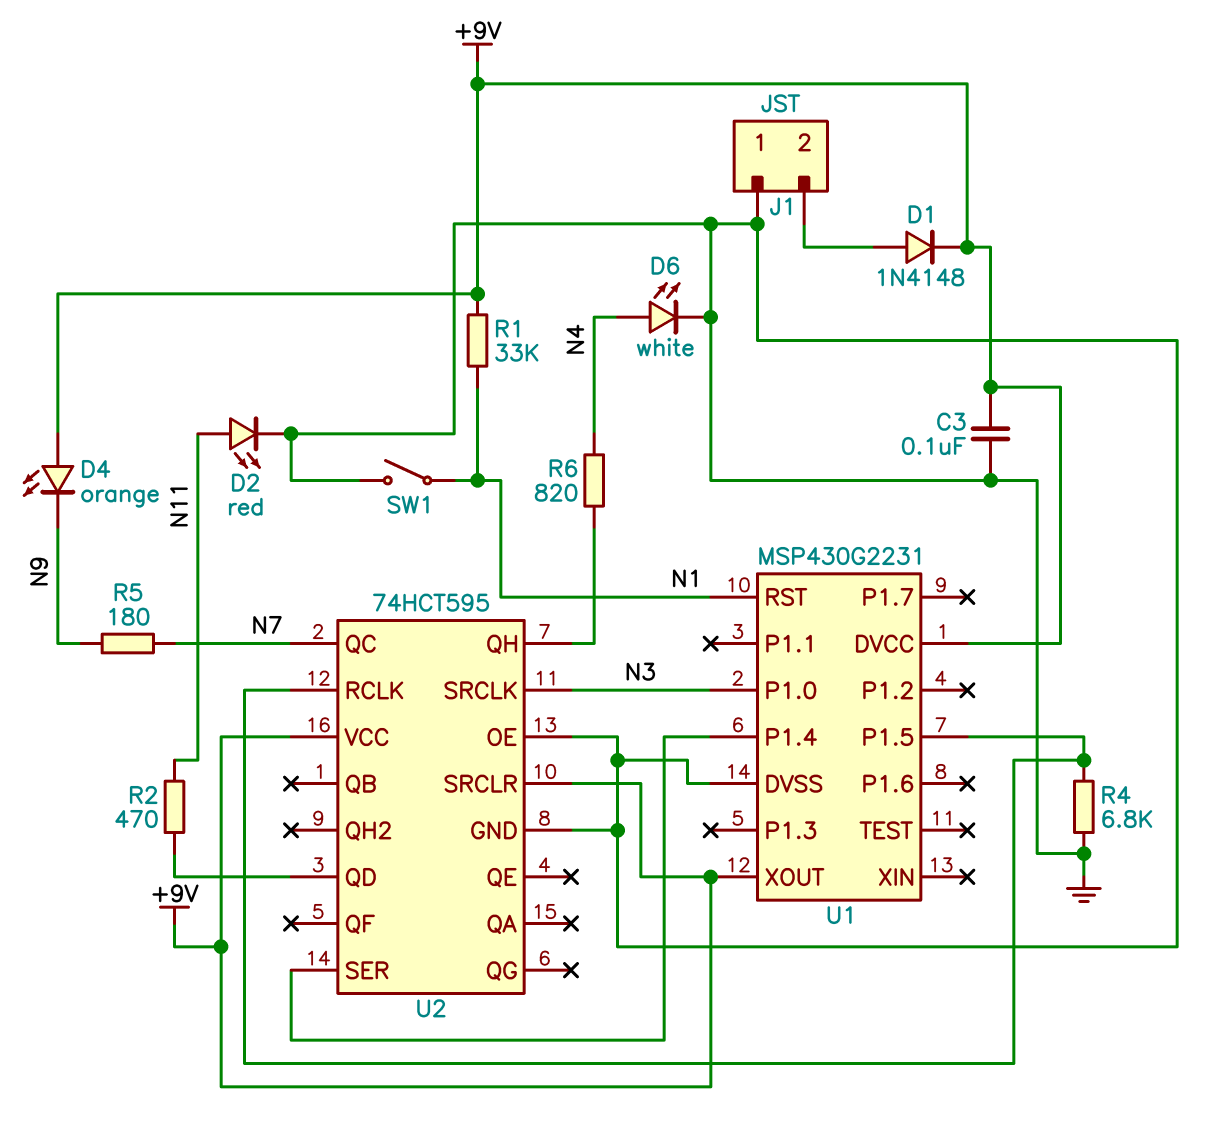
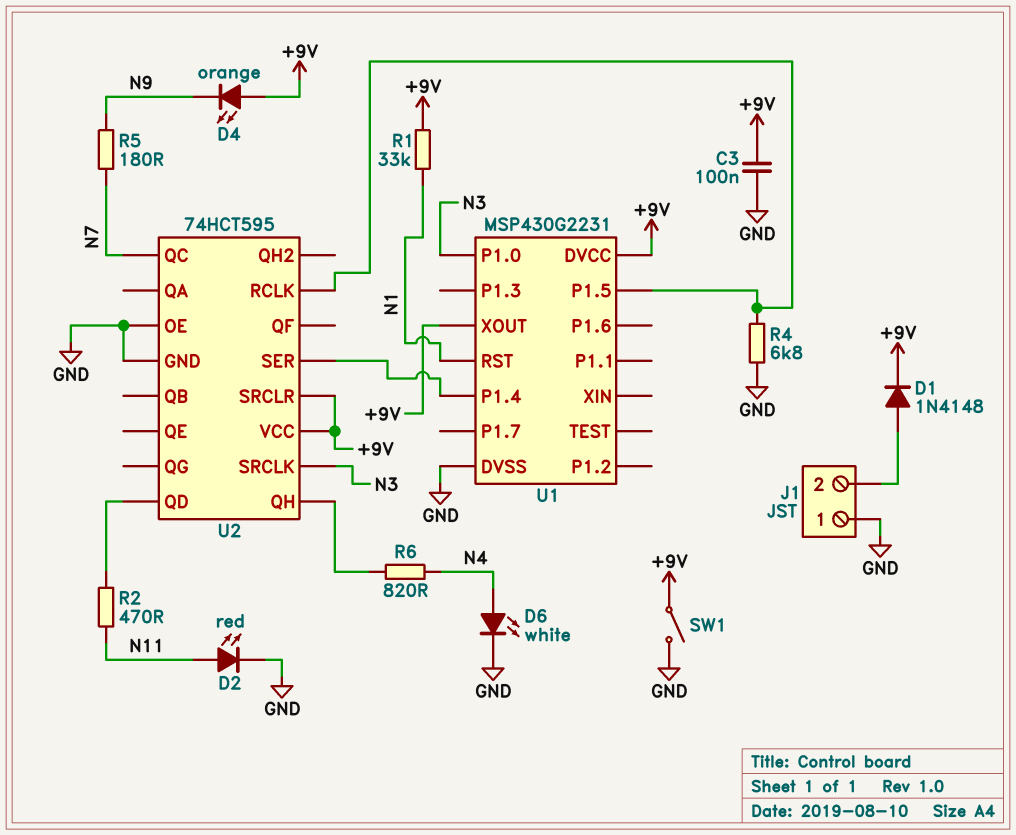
SW1: switch (GND, N1) -> switch (+9V, GND)

